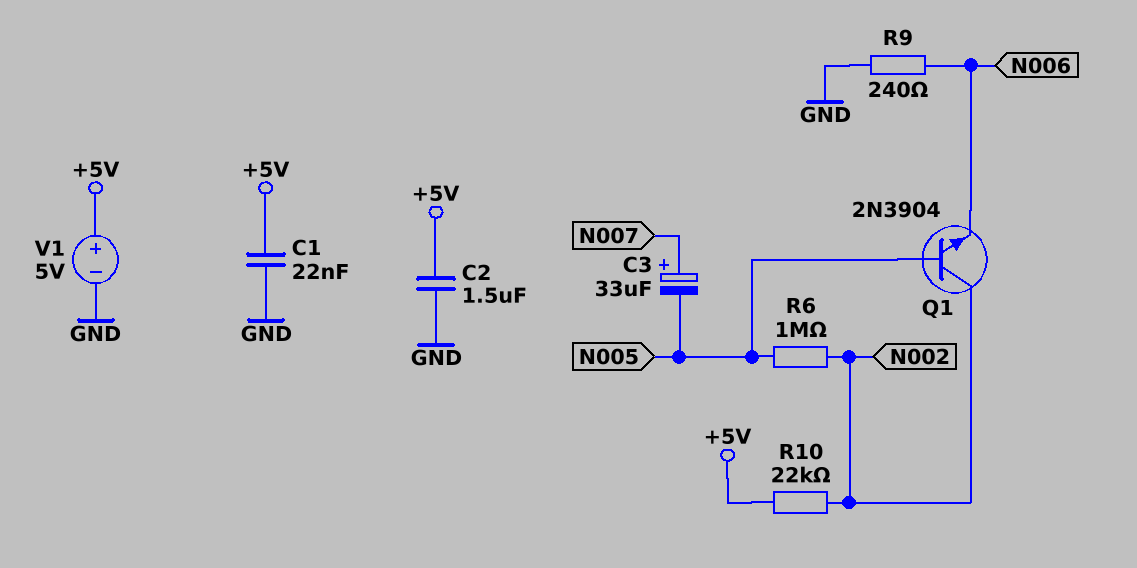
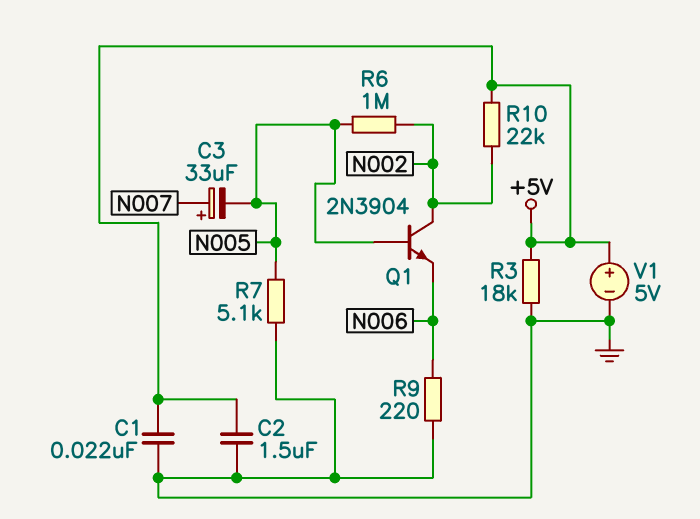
R3: none -> 18k (+5V, GND)
R7: none -> 5.1k (GND, N005)
R9: 240 (GND, N006) -> 220 (GND, N006)

